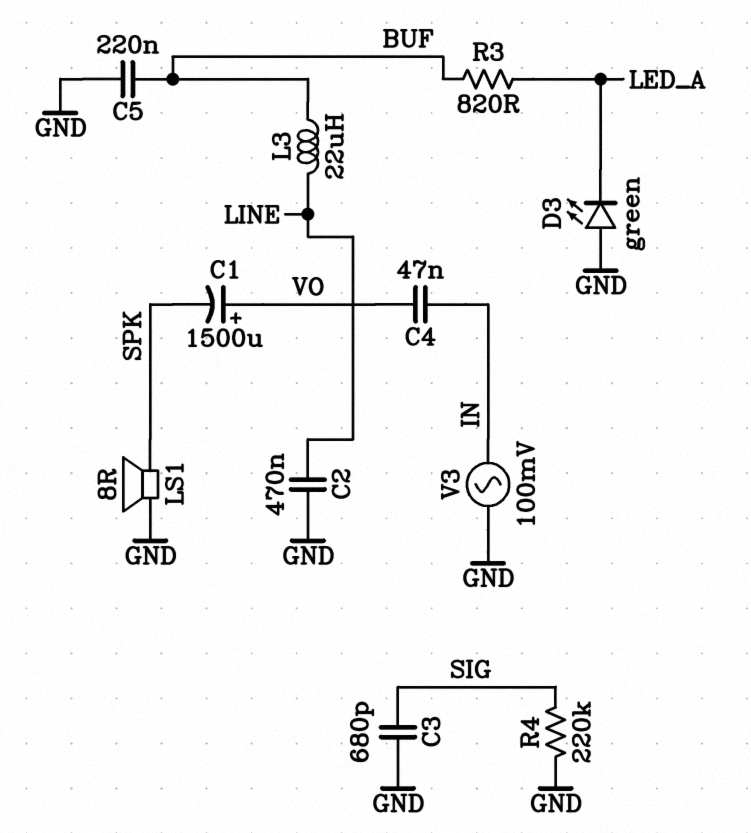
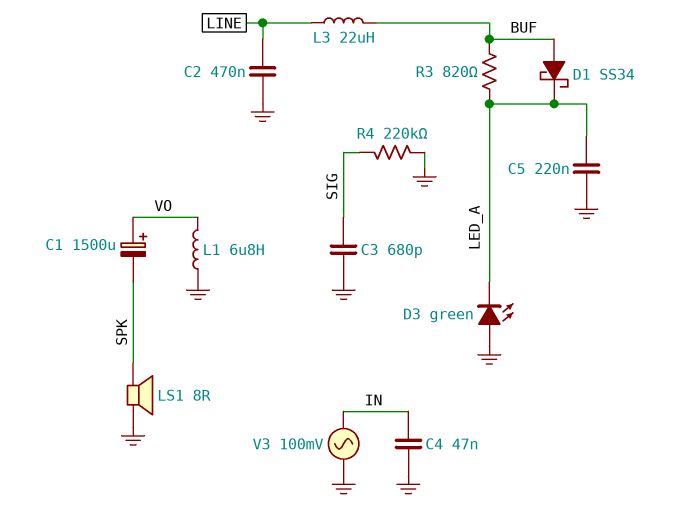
C4: 47nF (IN, VO) -> 47nF (GND, IN)
C5: 220nF (BUF, GND) -> 220nF (GND, LED_A)
D1: none -> schottky SS34 (A BUF, K LED_A)
L1: none -> 6.8uH (GND, VO)

